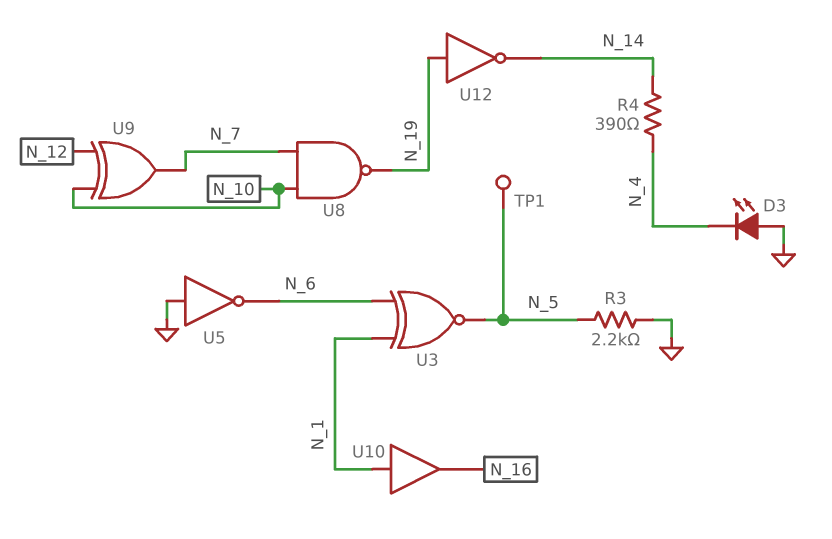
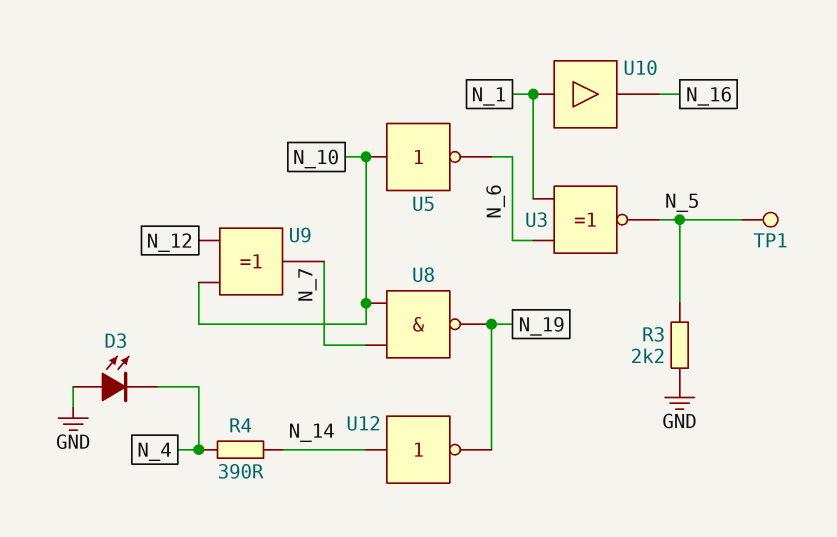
U5: NOT (in GND, out N_6) -> NOT (in N_10, out N_6)
U12: NOT (in N_19, out N_14) -> NOT (in N_14, out N_19)

